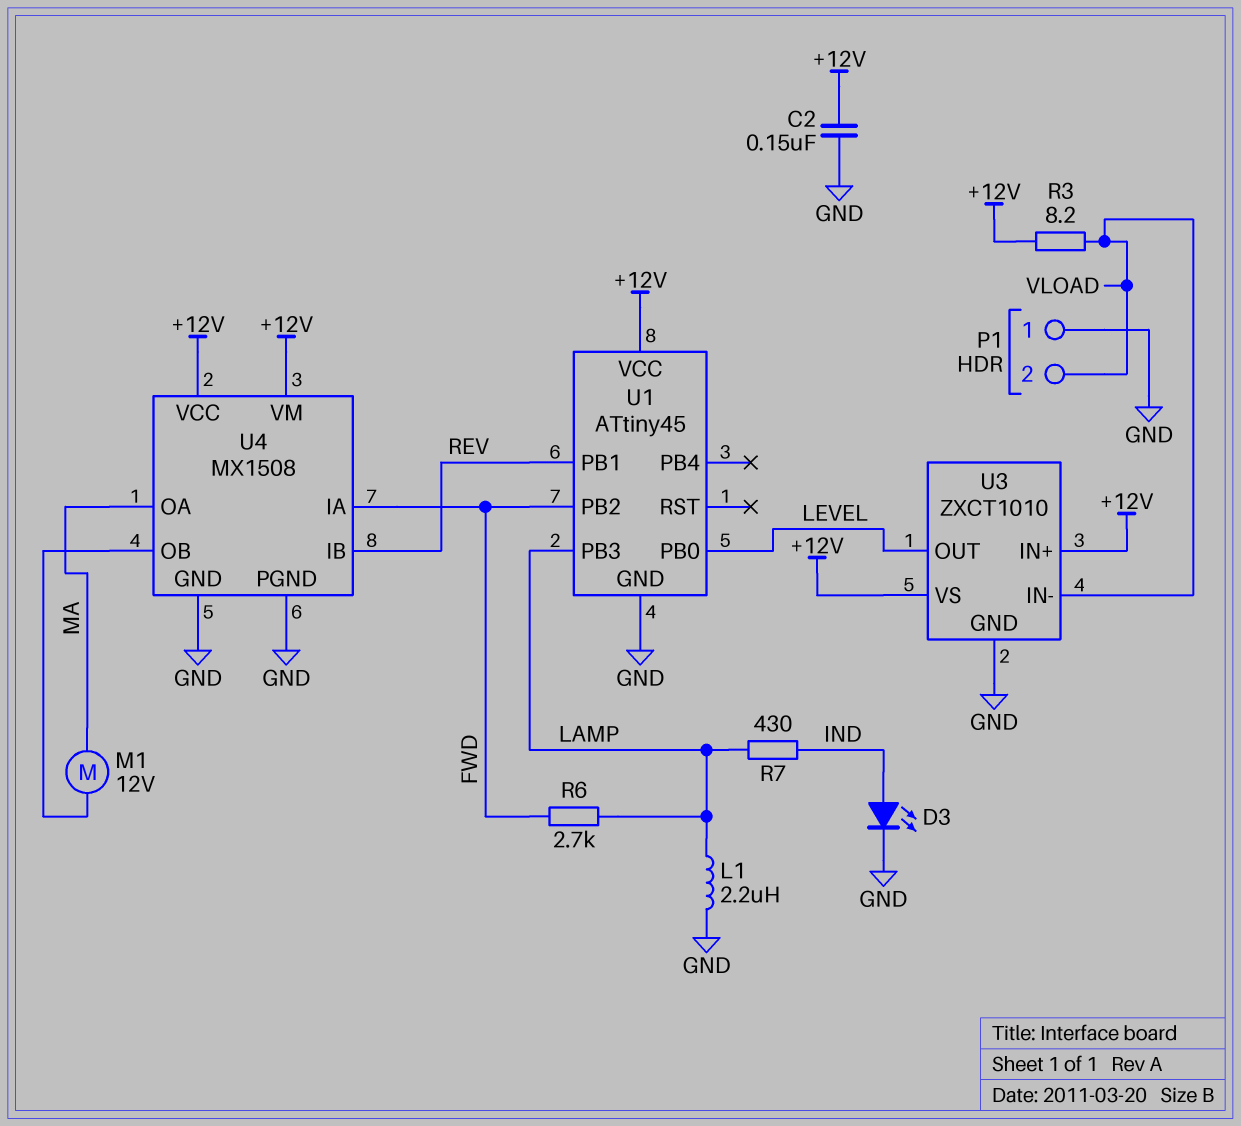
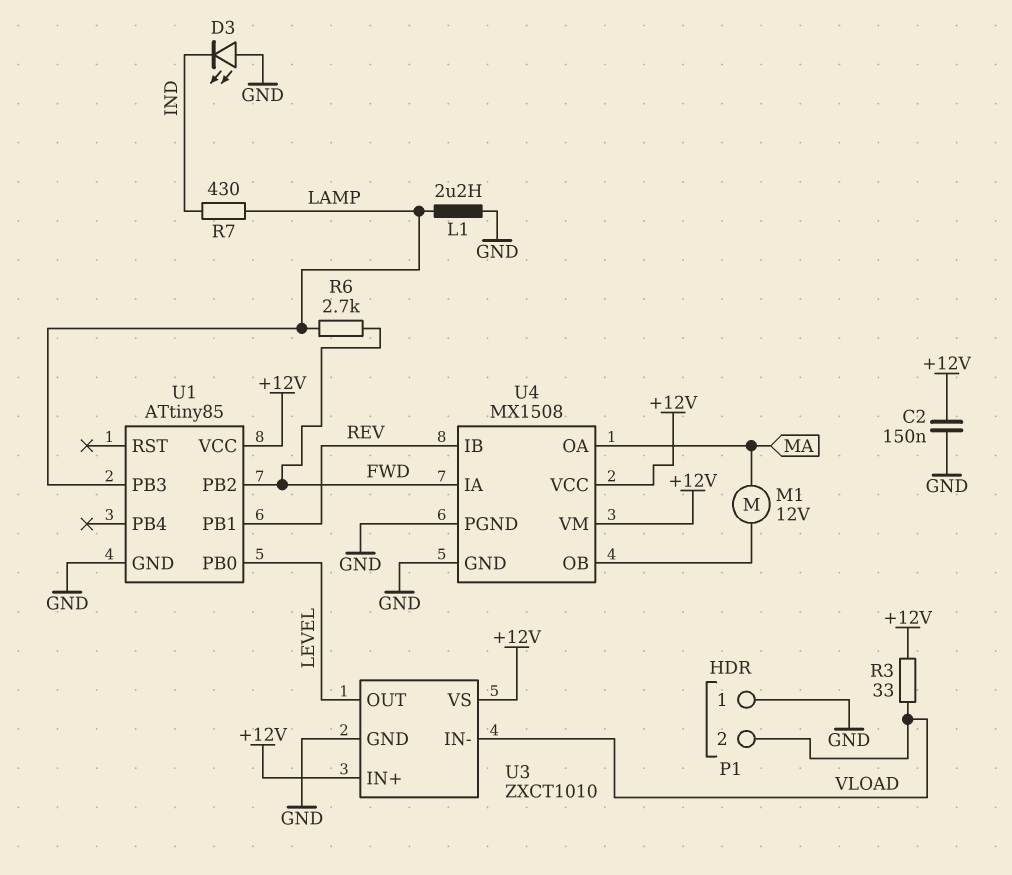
D3: LED (A IND, K GND) -> LED (A GND, K IND)
R3: 8.2 (+12V, VLOAD) -> 33 (+12V, VLOAD)
U1: ATtiny45 -> ATtiny85

